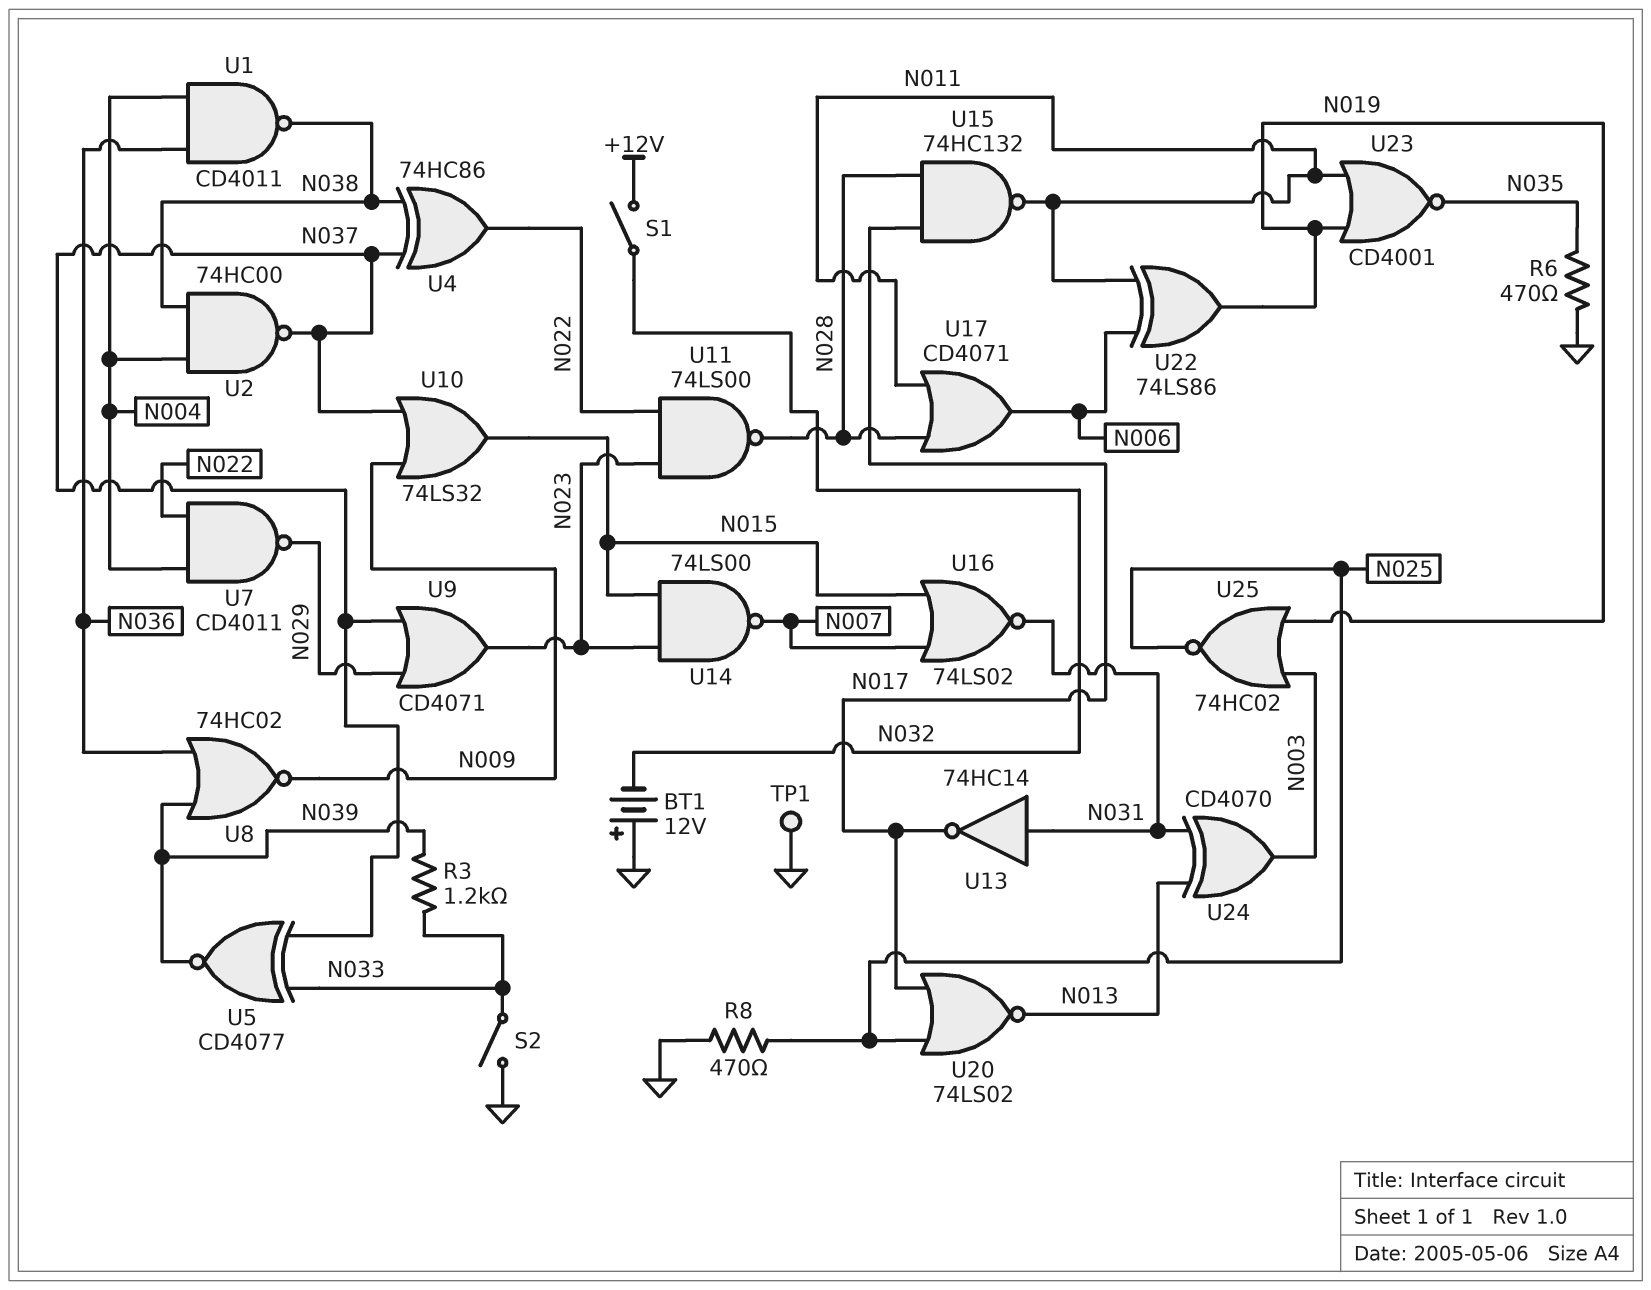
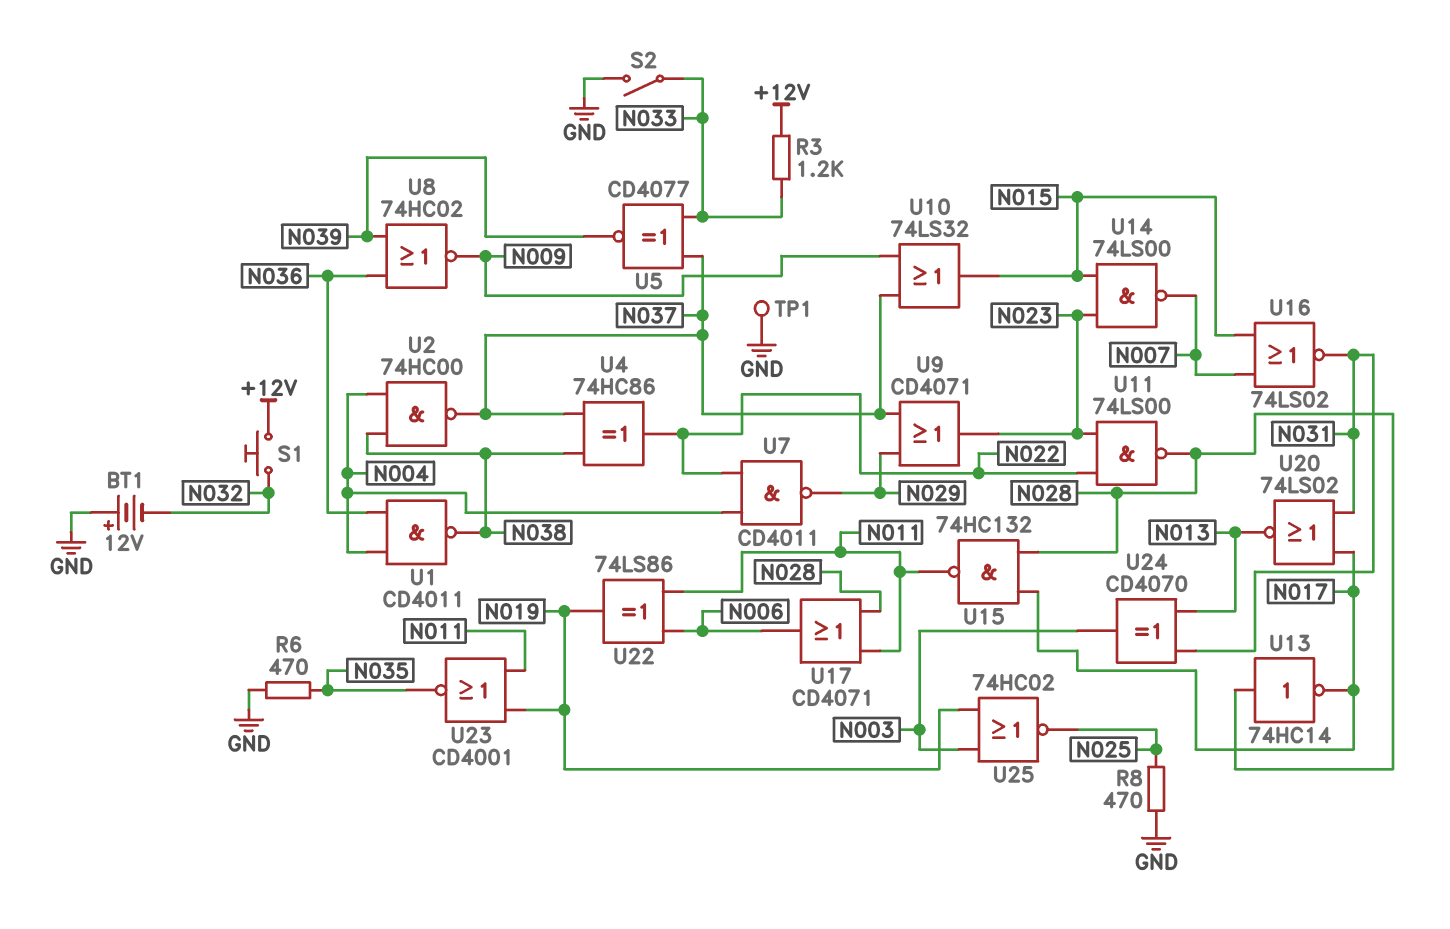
R3: 1.2k (N033, N039) -> 1.2k (+12V, N033)
S1: switch (+12V, N032) -> button (+12V, N032)
U13: NOT 74HC14 (in N031, out N017) -> NOT 74HC14 (in N028, out N017)
U20: NOR 74LS02 (in N017, in N025, out N013) -> NOR 74LS02 (in N017, in N031, out N013)

